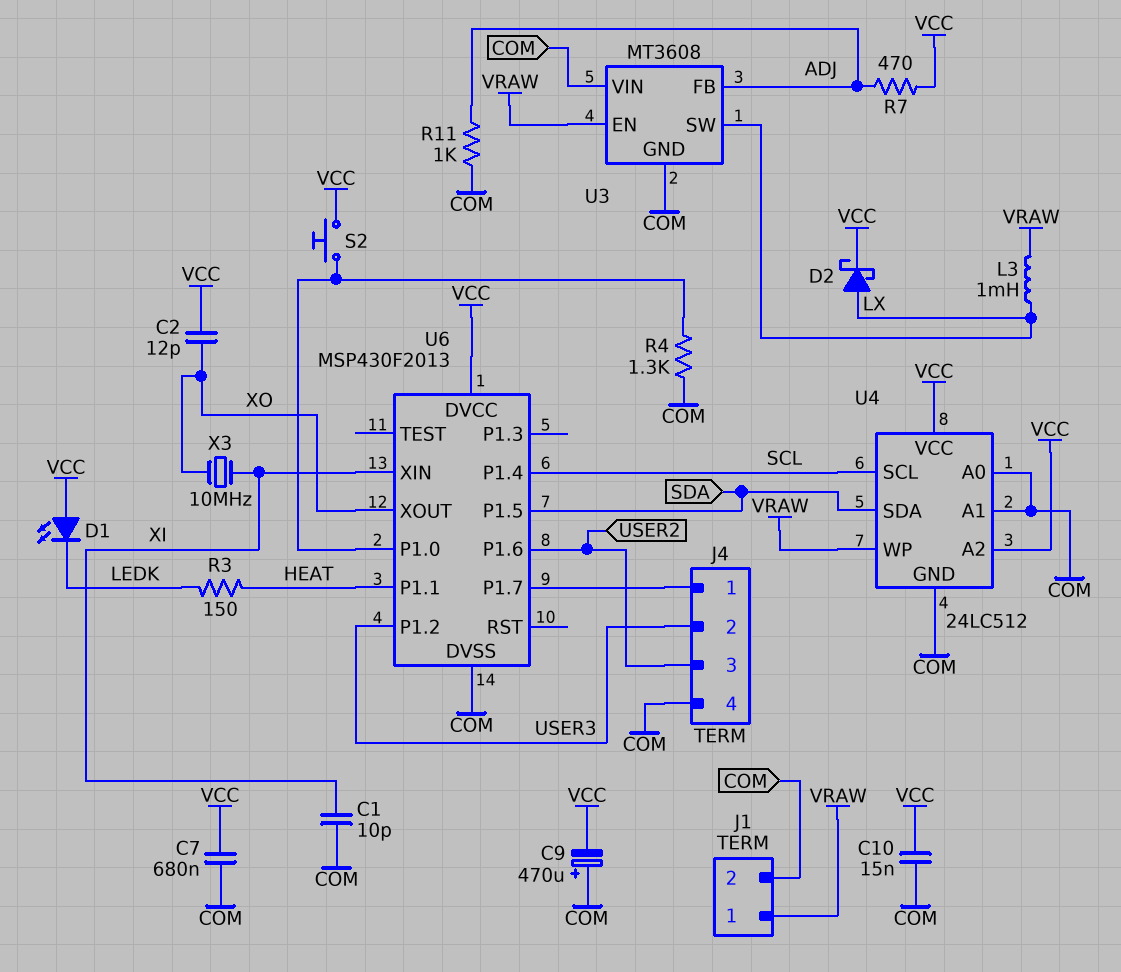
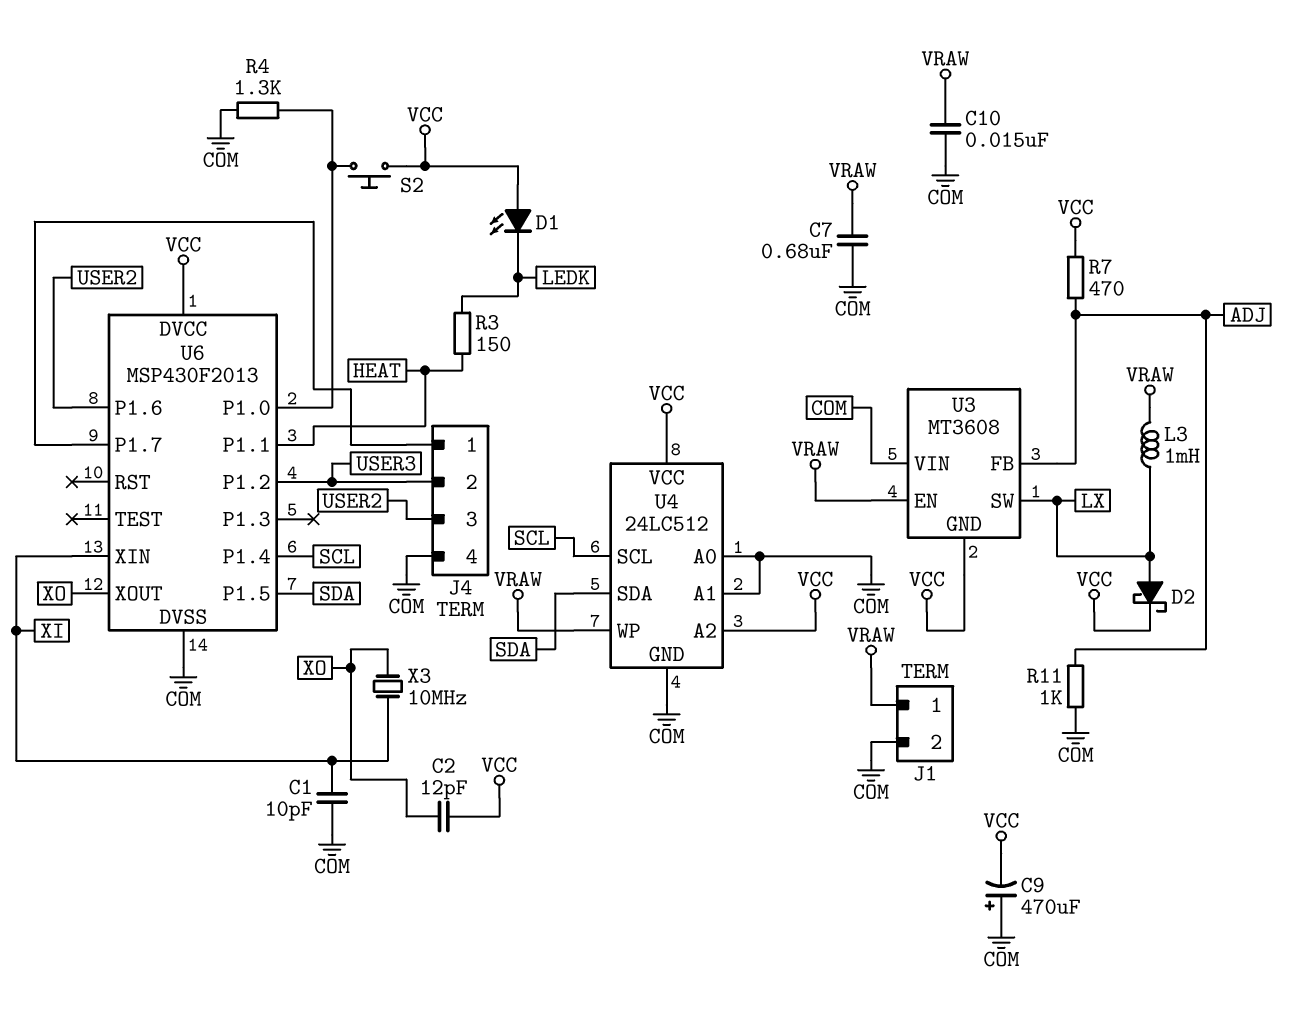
C7: 680nF (COM, VCC) -> 680nF (COM, VRAW)
C10: 15nF (COM, VCC) -> 15nF (COM, VRAW)
U3 pin GND: COM -> VCC

